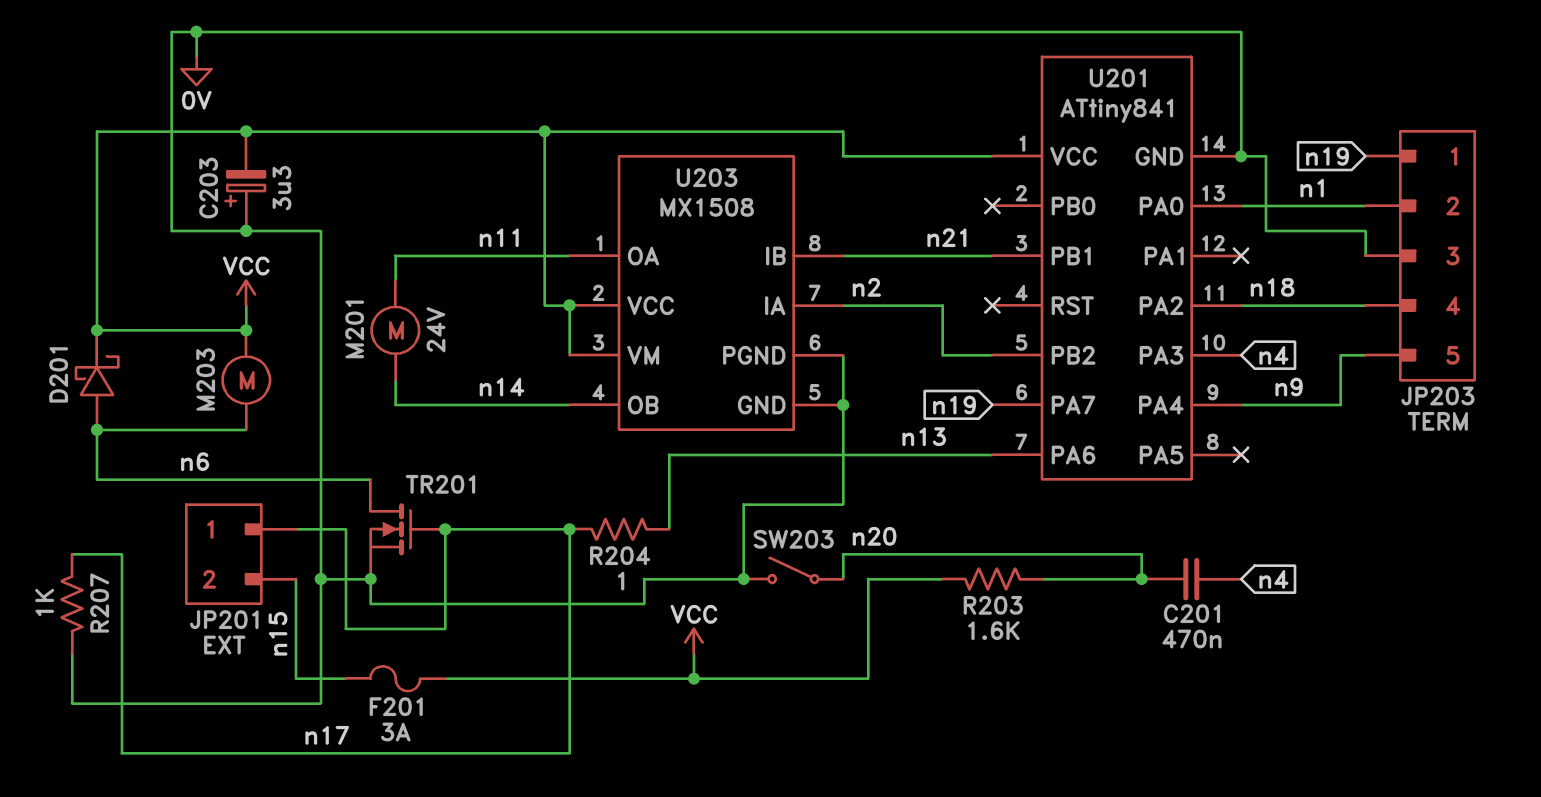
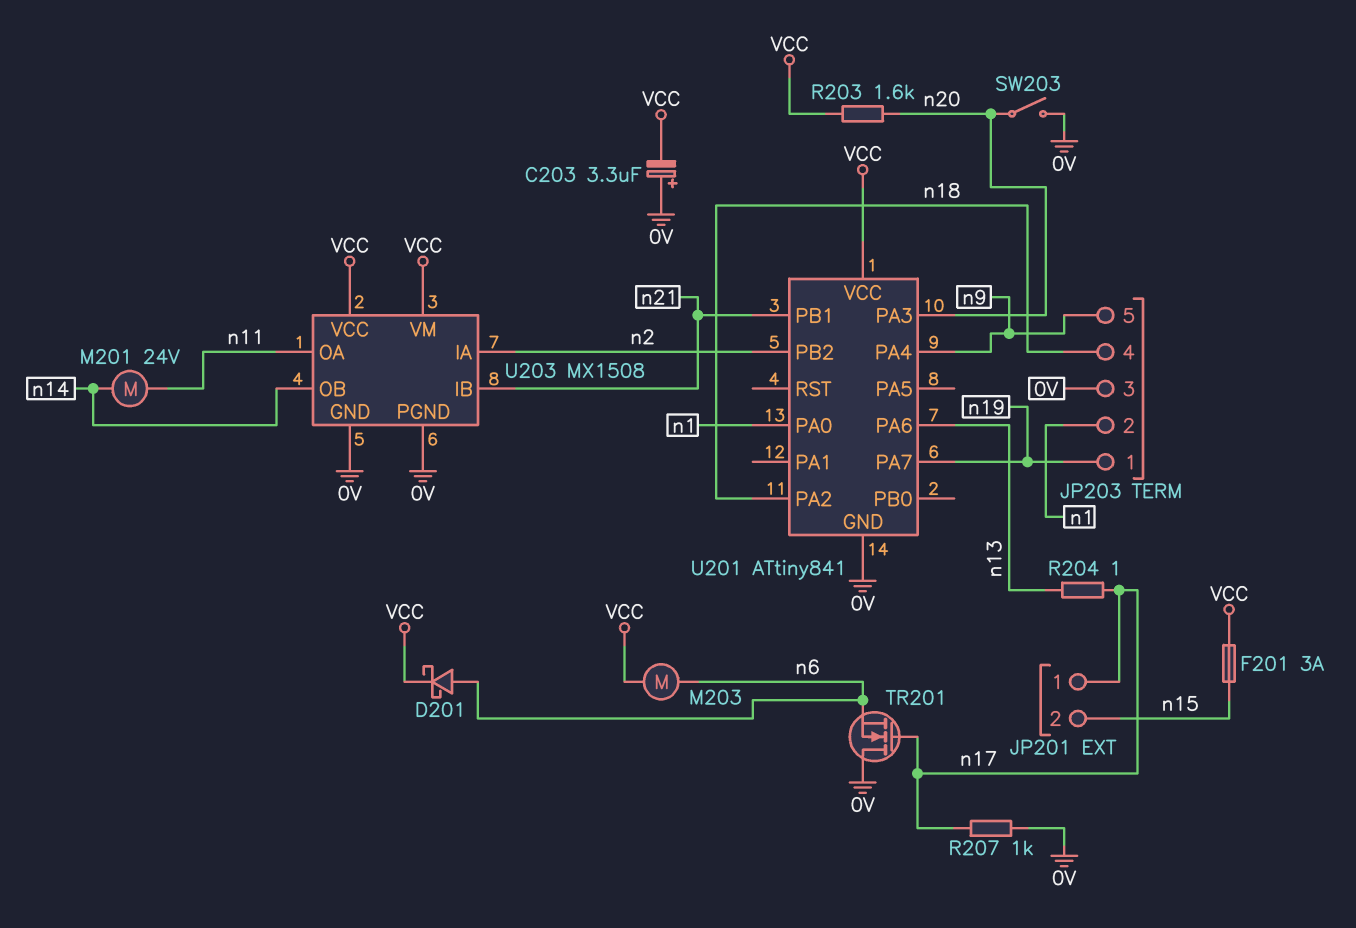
C201: 470nF (n4, n20) -> none
TR201: NMOS (G n17, D n6, S 0V) -> NMOS (G n17, D 0V, S n6)
U201 pin PA3: n4 -> n20

